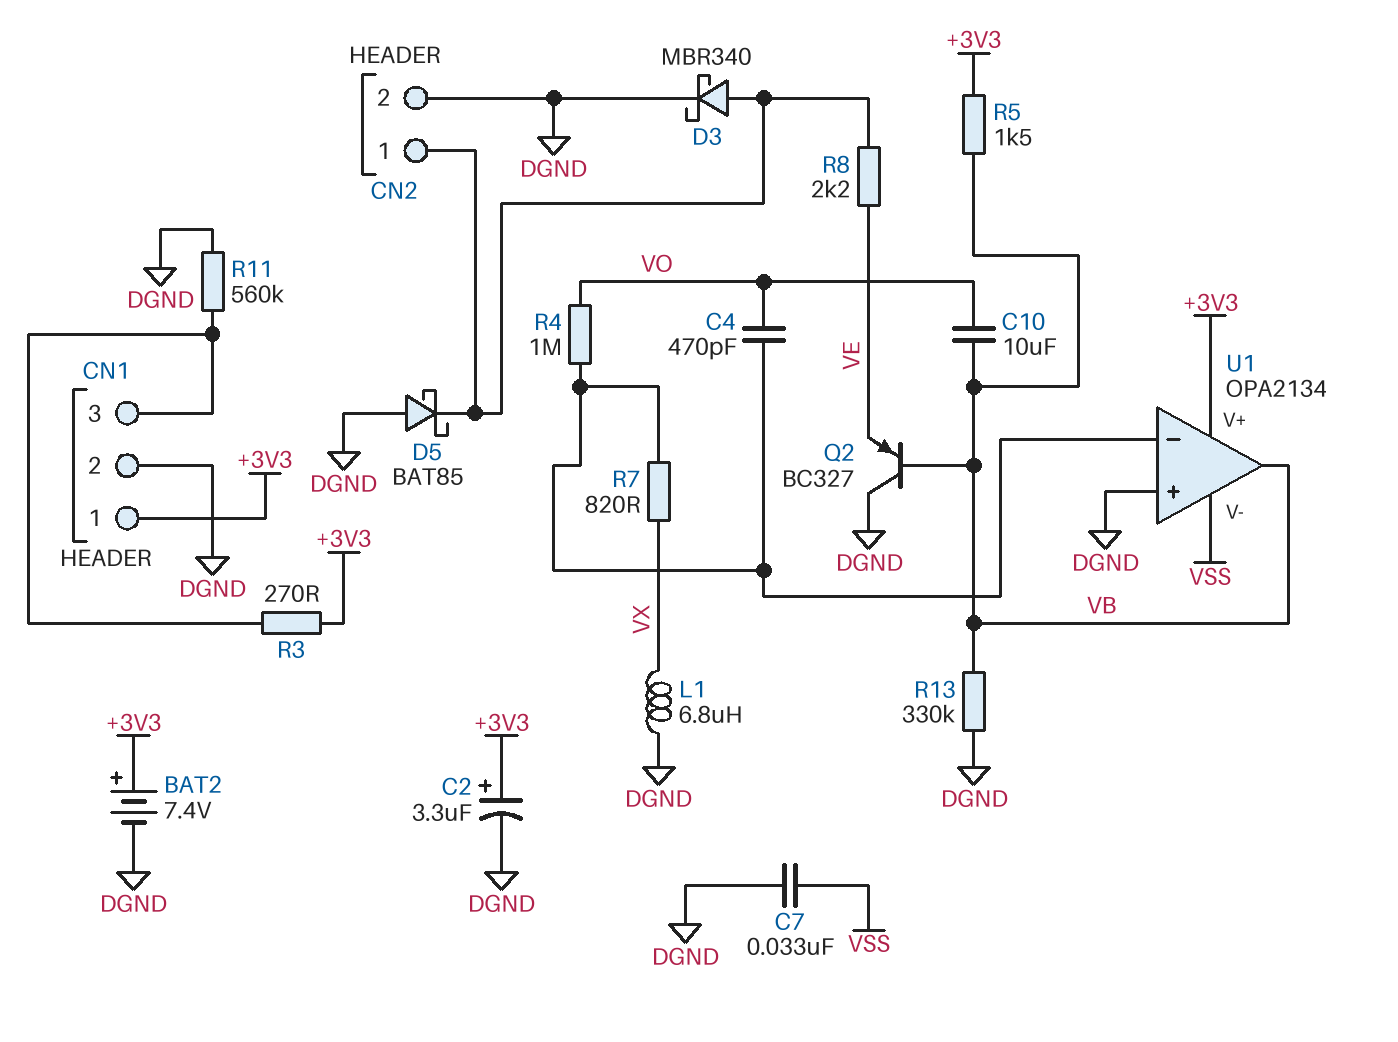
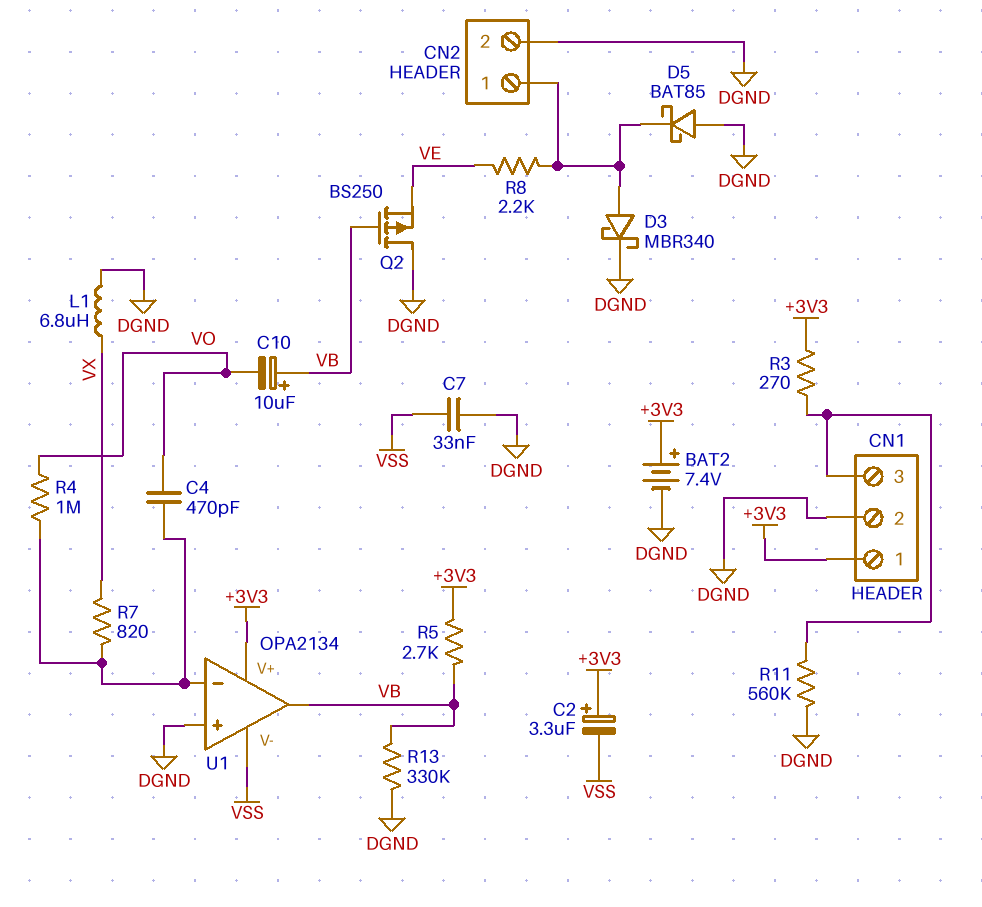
C2: 3.3uF (plus +3V3, minus DGND) -> 3.3uF (plus +3V3, minus VSS)
C10: 10uF (VB, VO) -> 10uF (plus VB, minus VO)
Q2: PNP BC327 (B VB, C DGND, E VE) -> PMOS BS250 (G VB, D DGND, S VE)
R5: 1.5k (+3V3, VB) -> 2.7k (+3V3, VB)

